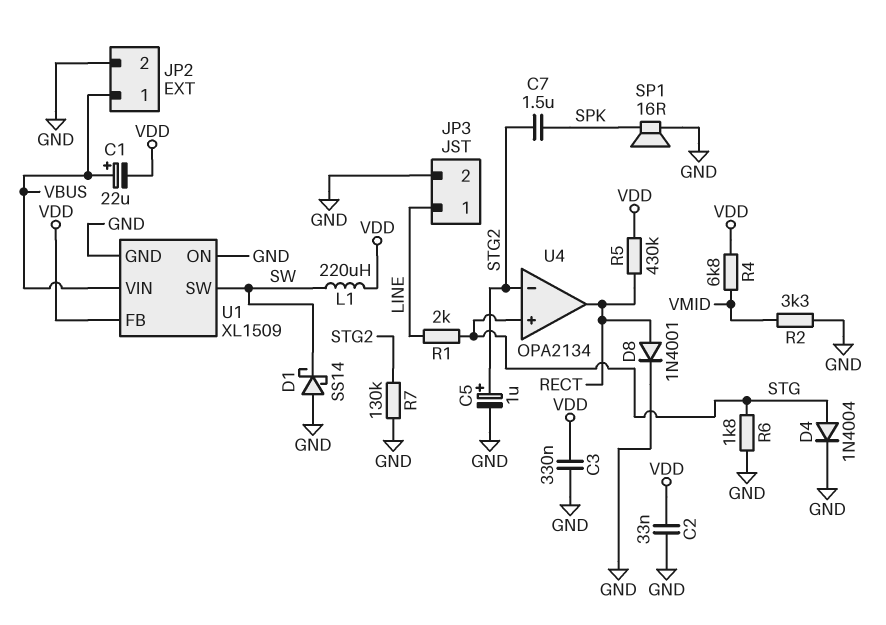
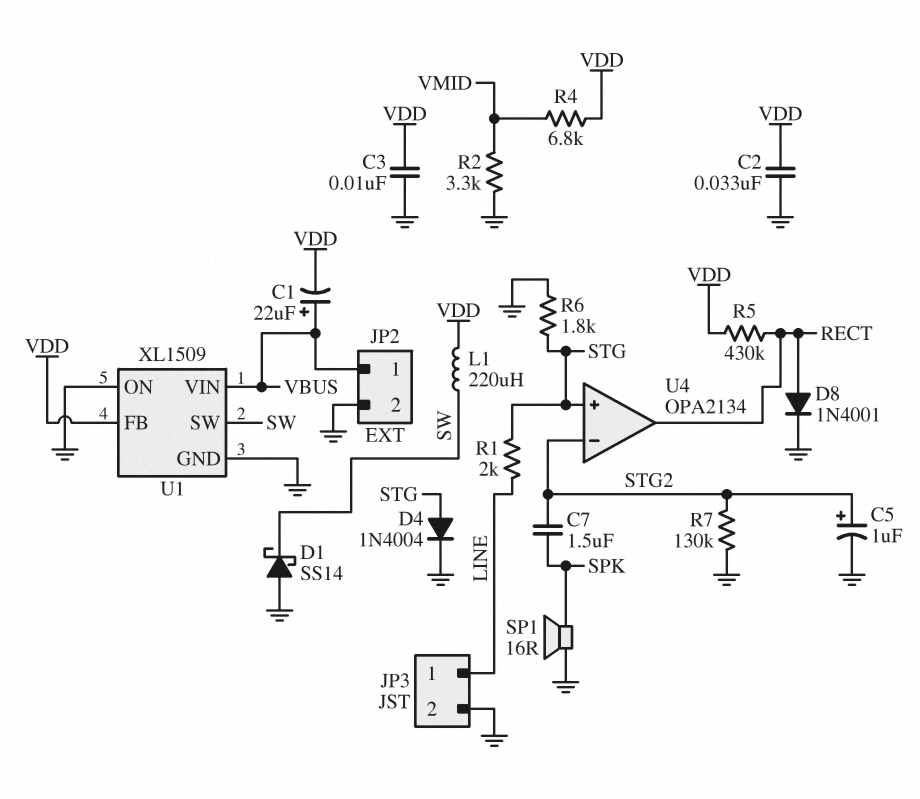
C3: 330nF (GND, VDD) -> 10nF (GND, VDD)

